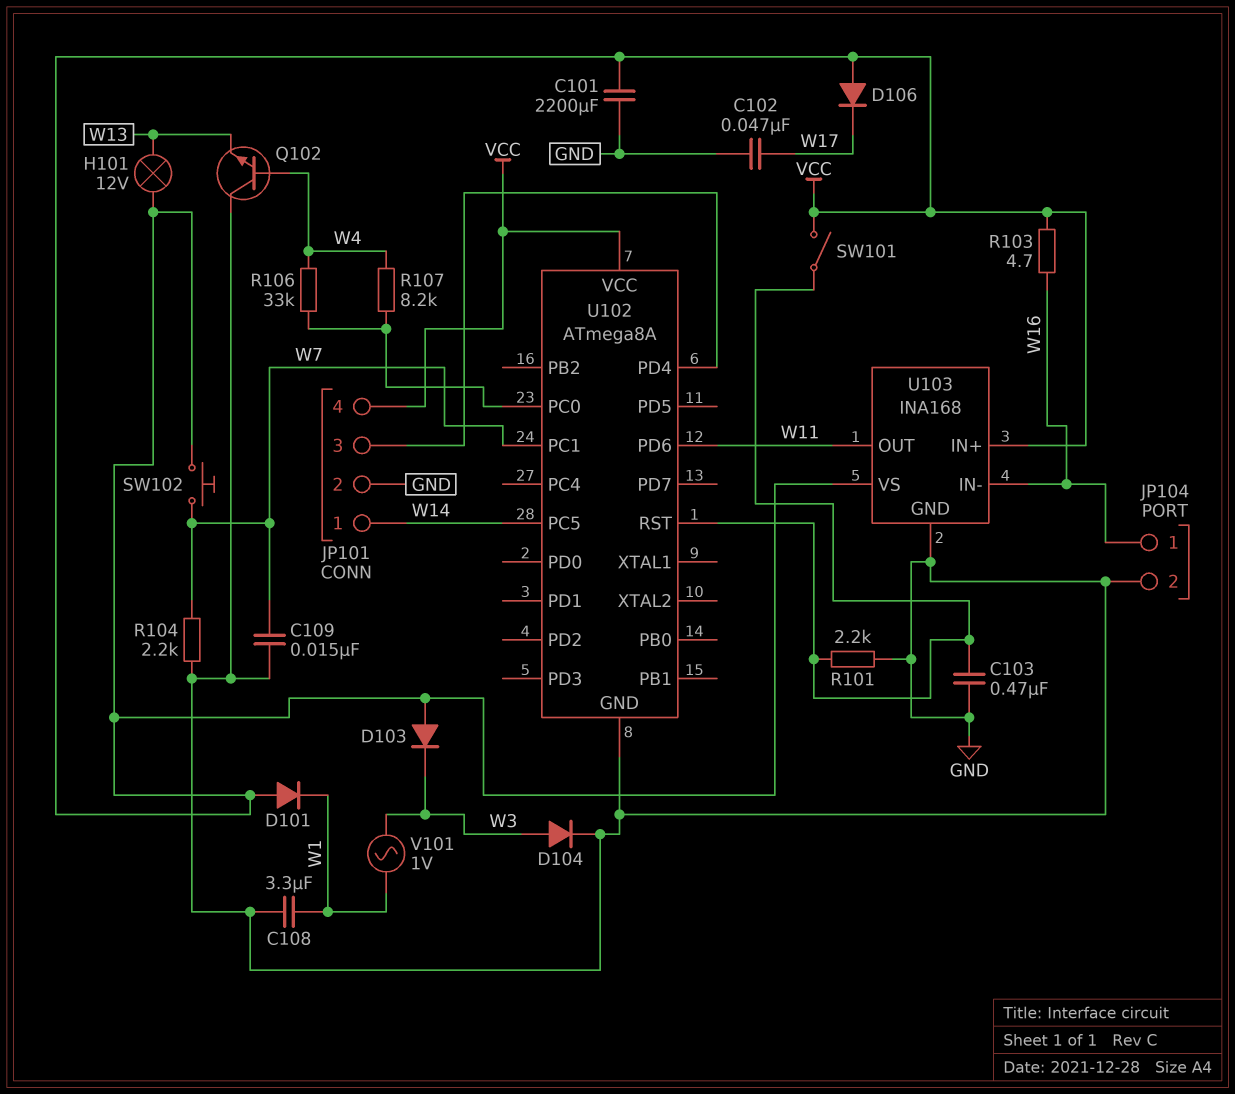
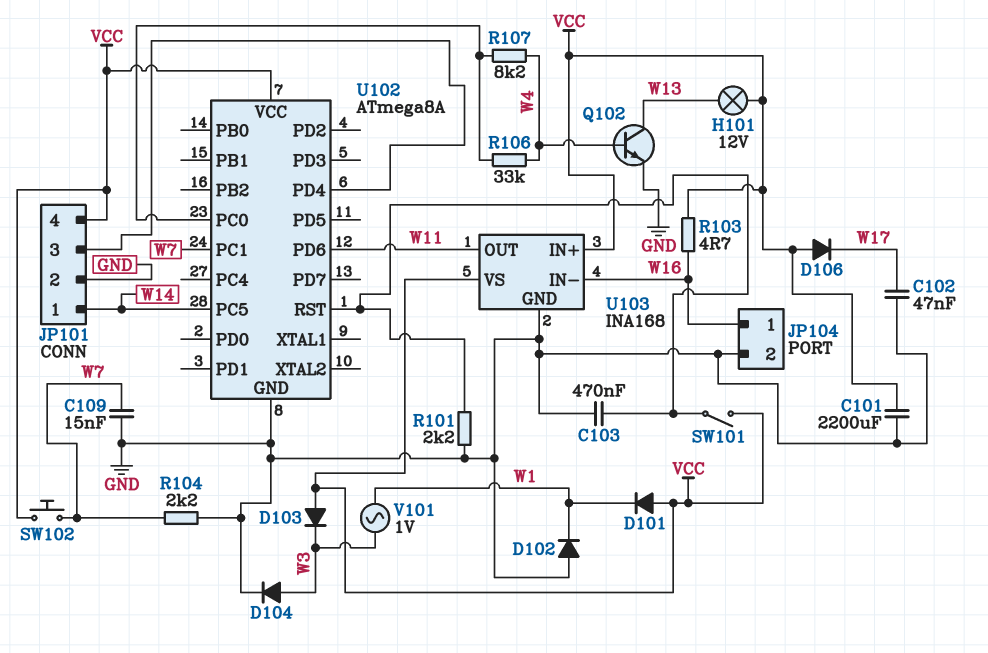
C108: 3.3uF (GND, W1) -> none
D102: none -> diode (A GND, K W1)
Q102: NPN (B W4, C GND, E W13) -> NPN (B W4, C W13, E GND)

